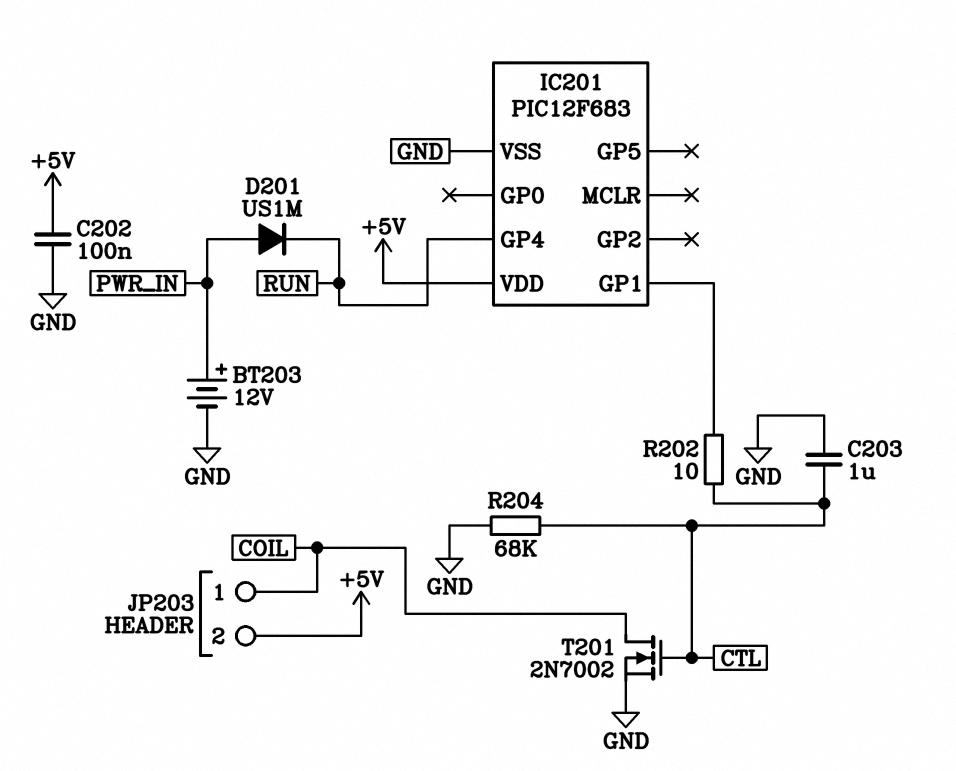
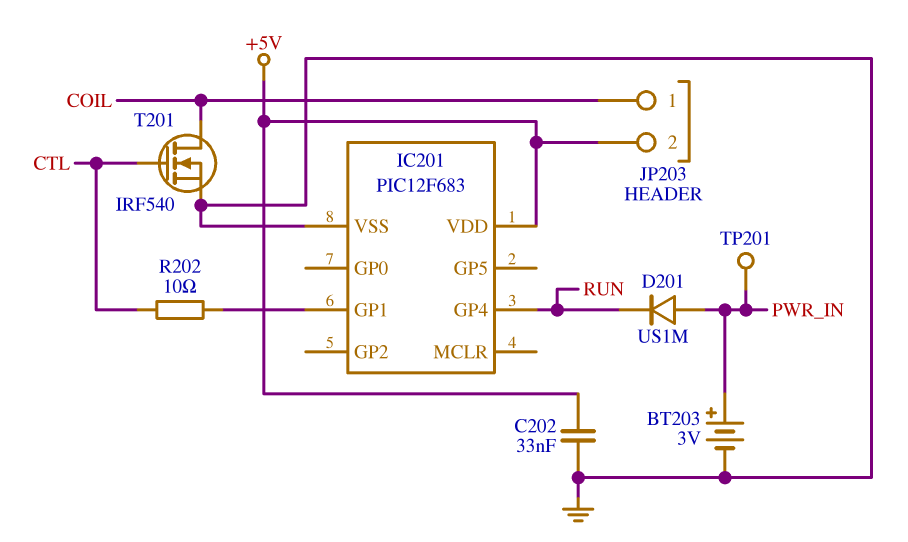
BT203: 12V (plus PWR_IN, minus GND) -> 3V (plus PWR_IN, minus GND)
C202: 100nF (+5V, GND) -> 33nF (+5V, GND)
C203: 1uF (CTL, GND) -> none
R204: 68k (CTL, GND) -> none
T201: NMOS 2N7002 (G CTL, D COIL, S GND) -> NMOS IRF540 (G CTL, D COIL, S GND)
TP201: none -> test point (PWR_IN)

